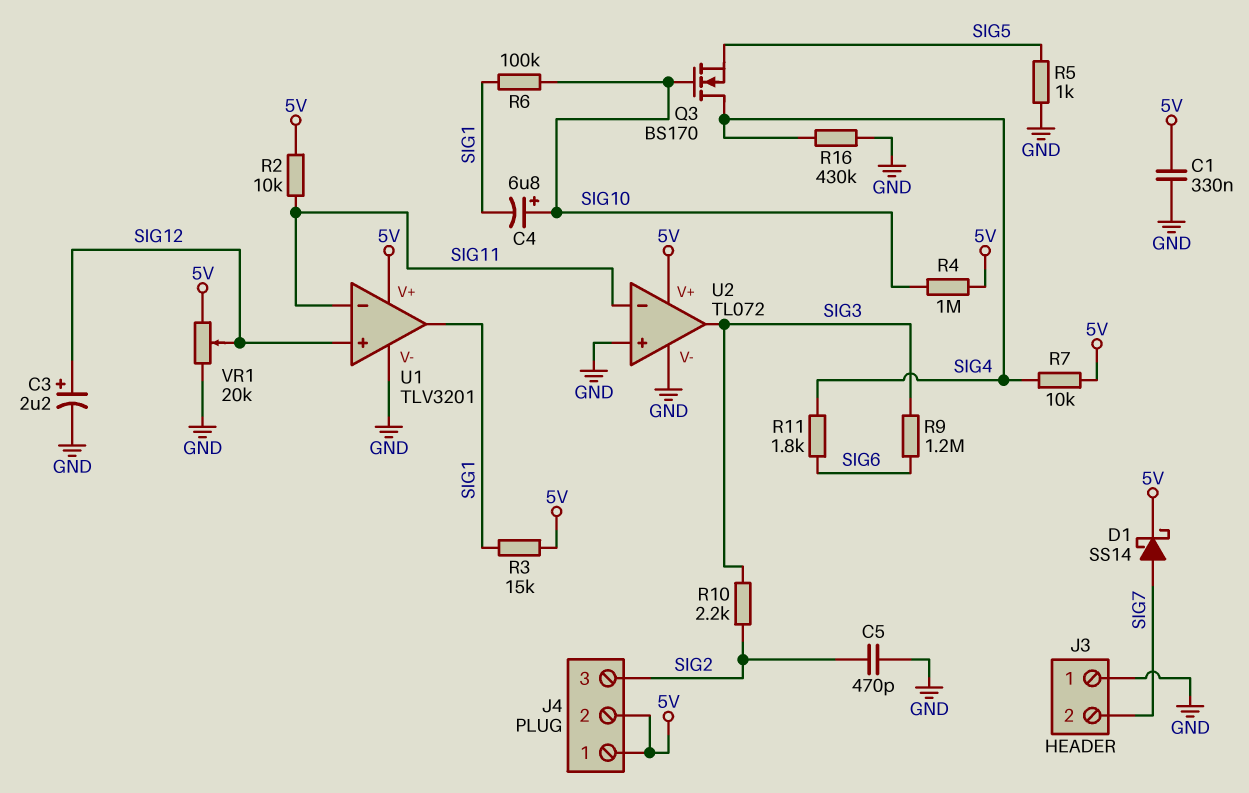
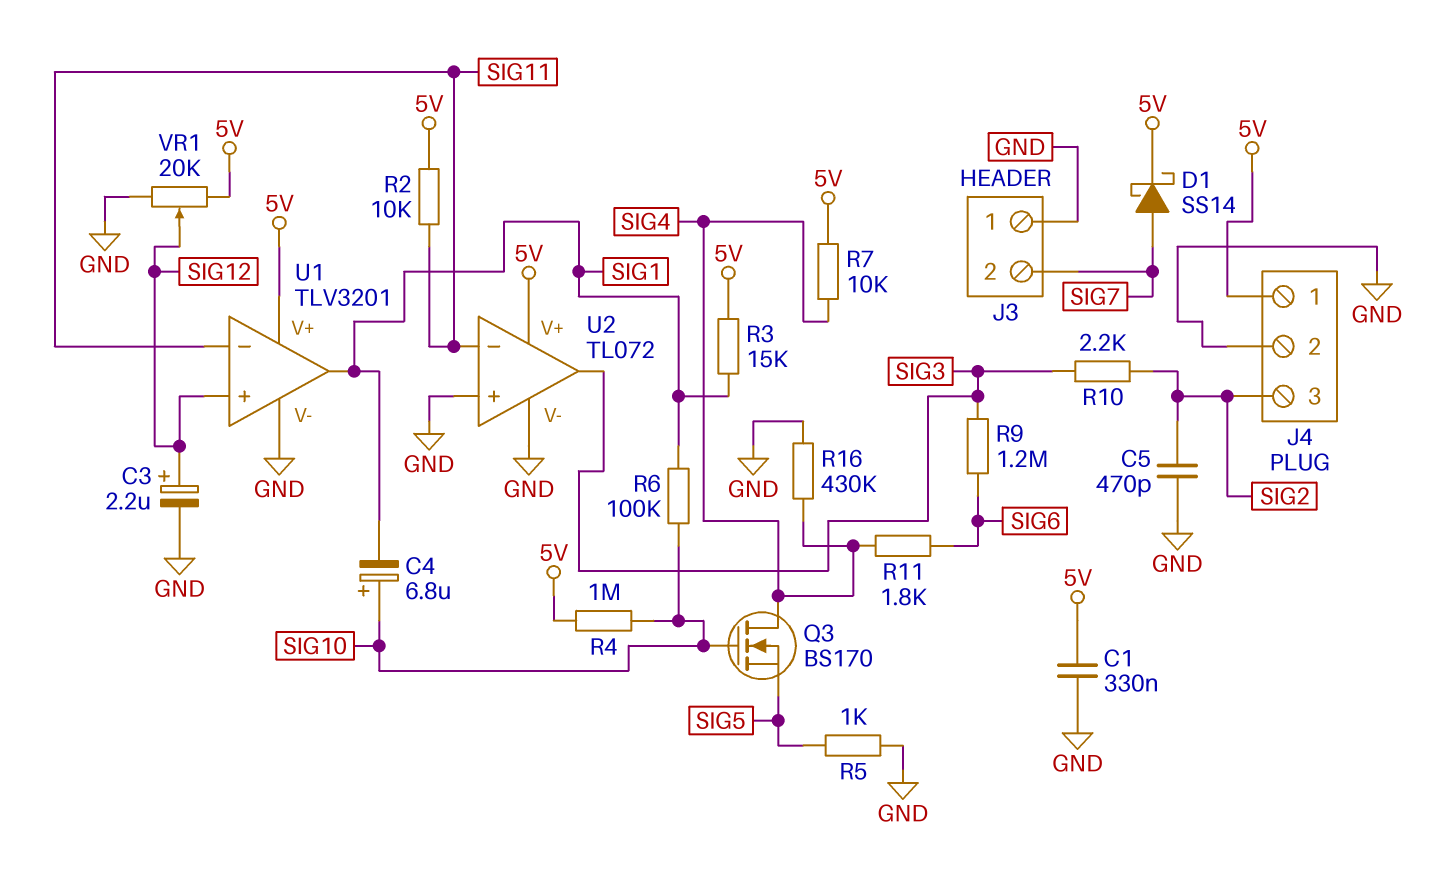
J4 pin 2: 5V -> GND

